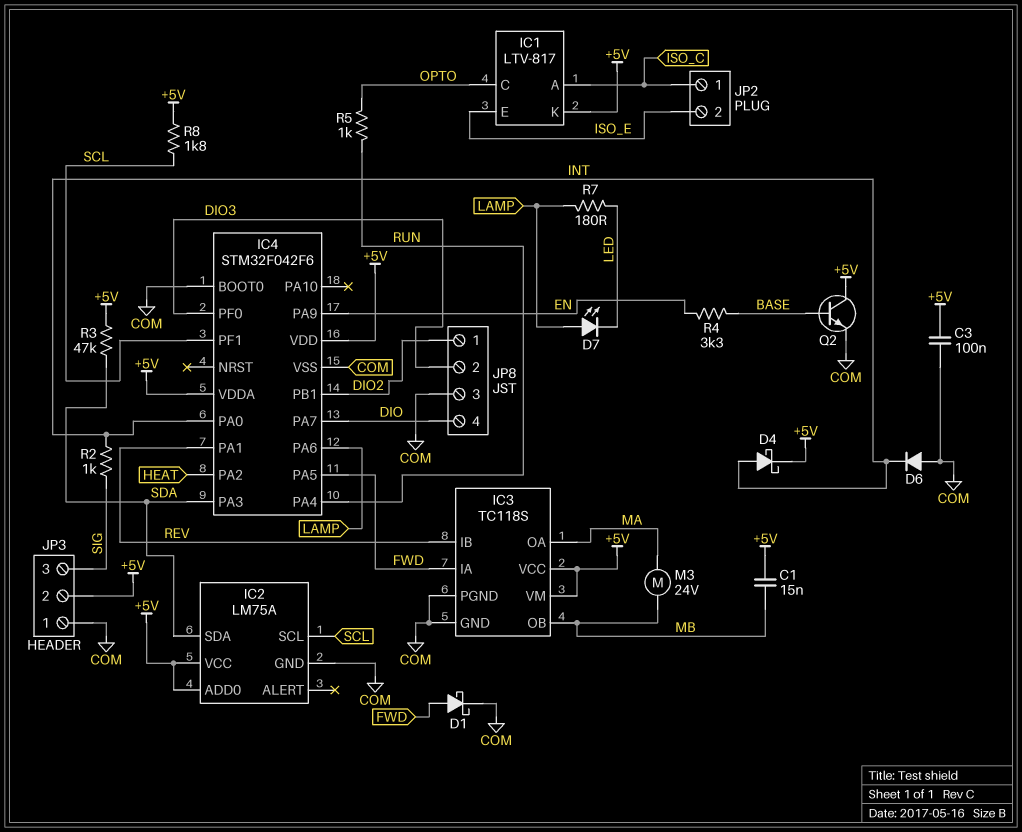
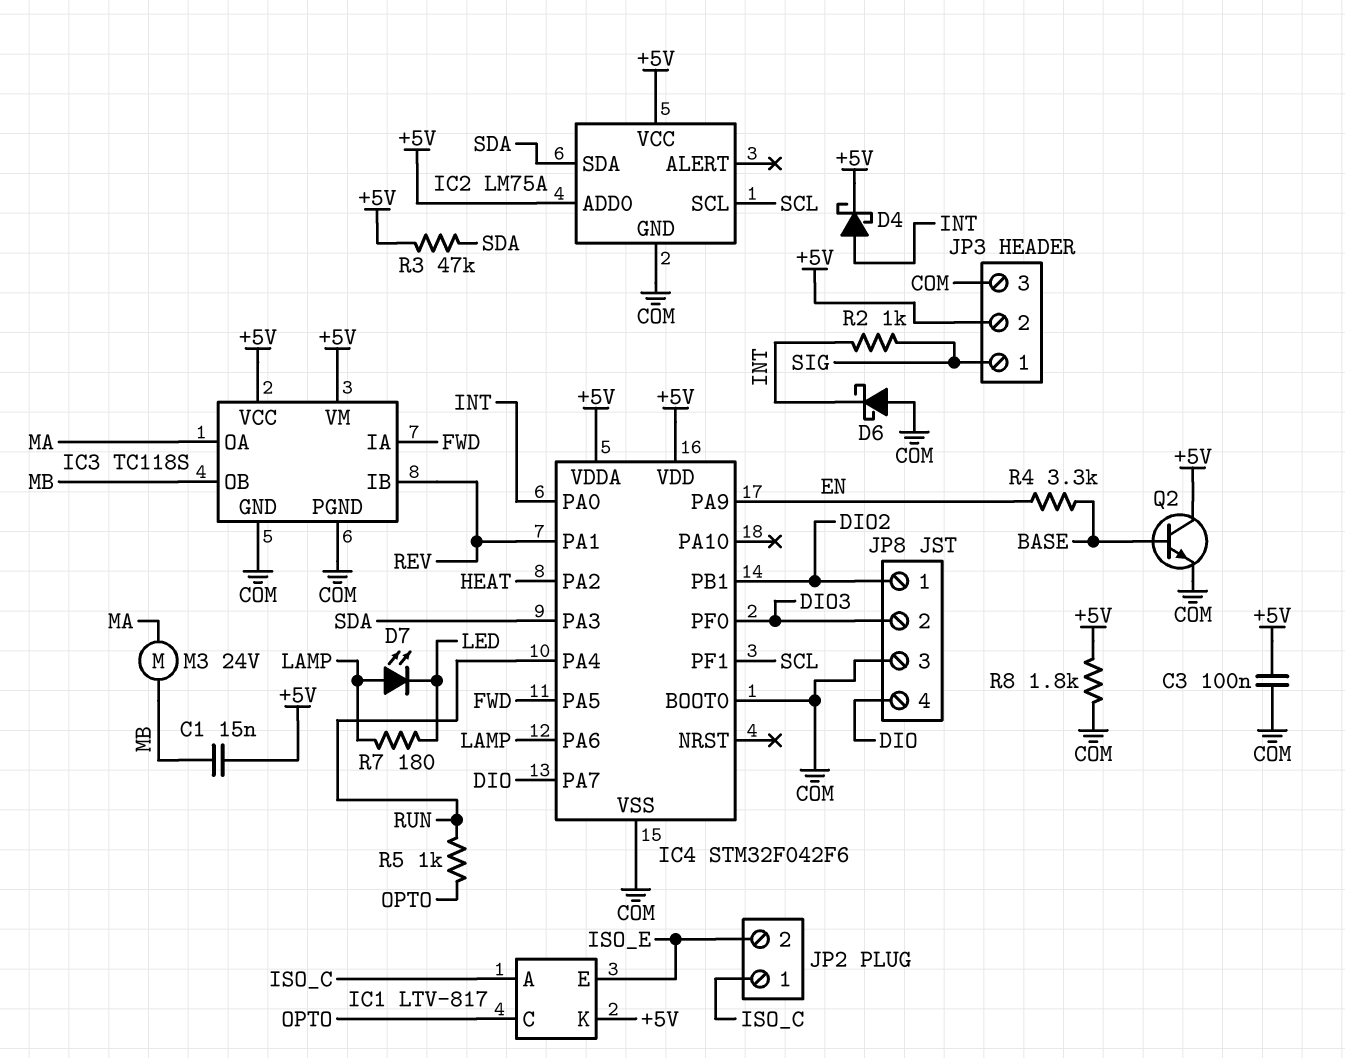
D1: schottky (A FWD, K COM) -> none
D6: diode (A COM, K INT) -> schottky (A COM, K INT)
JP3 pin 1: COM -> SIG
JP3 pin 3: SIG -> COM
R8: 1.8k (+5V, SCL) -> 1.8k (+5V, COM)

